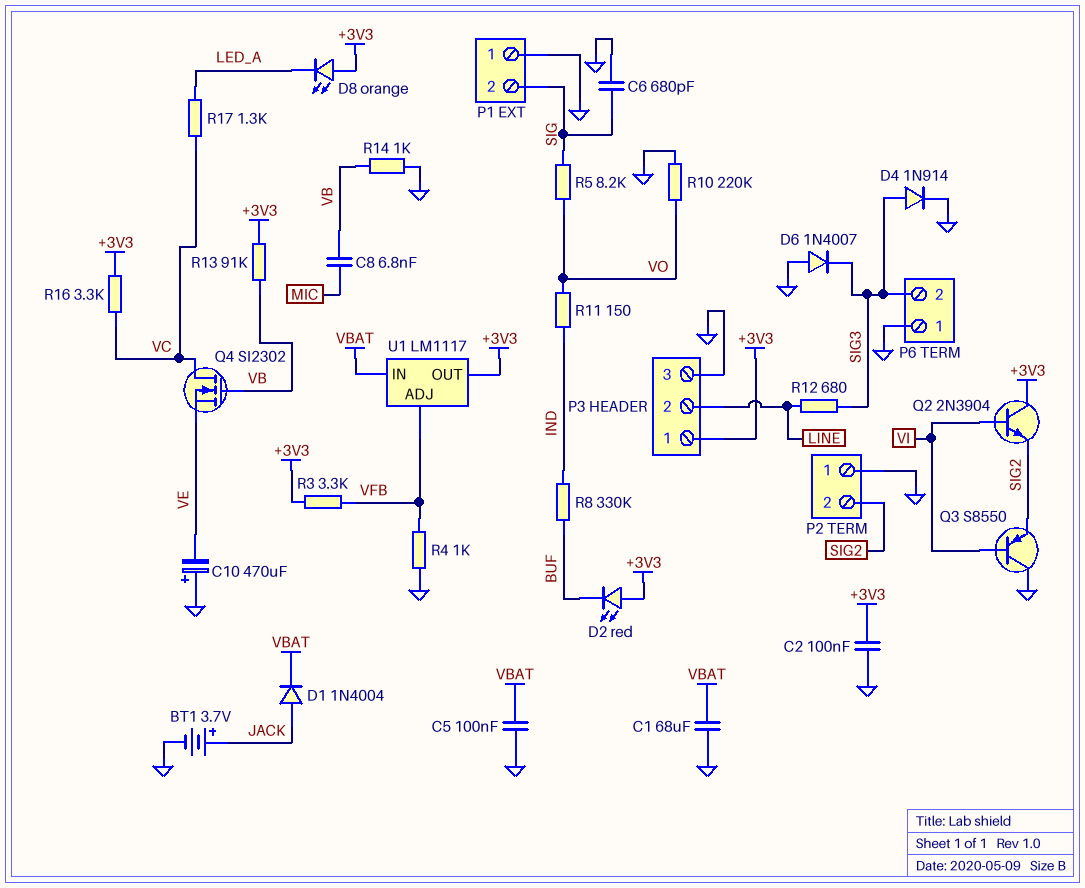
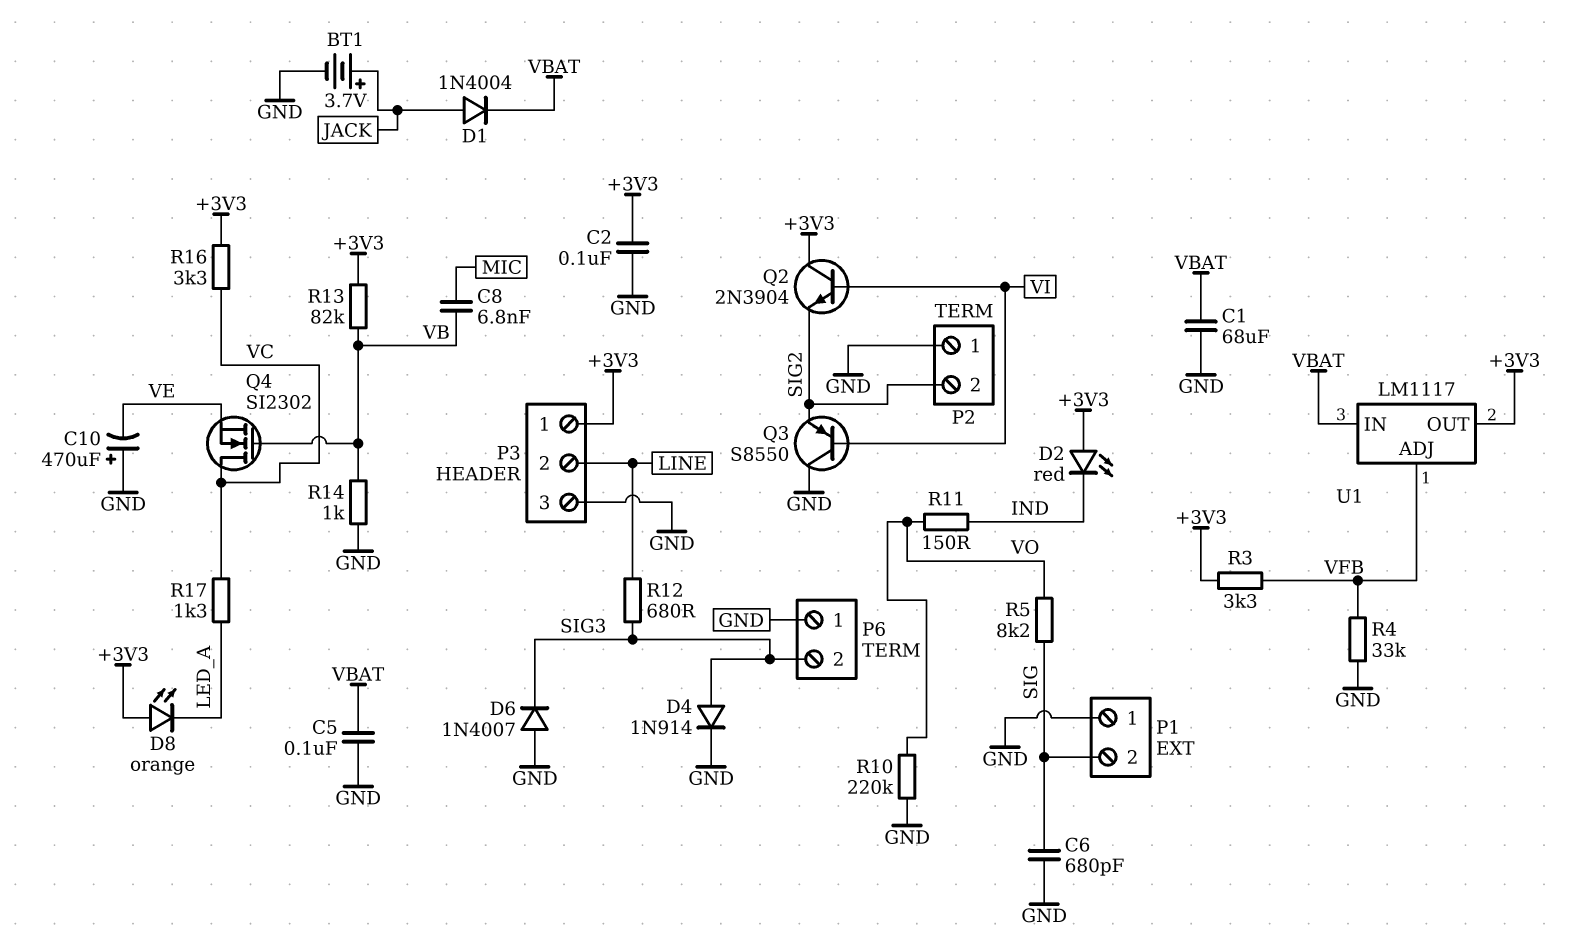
D2: LED red (A +3V3, K BUF) -> LED red (A +3V3, K IND)
R4: 1k (GND, VFB) -> 33k (GND, VFB)
R8: 330k (BUF, IND) -> none
R13: 91k (+3V3, VB) -> 82k (+3V3, VB)

